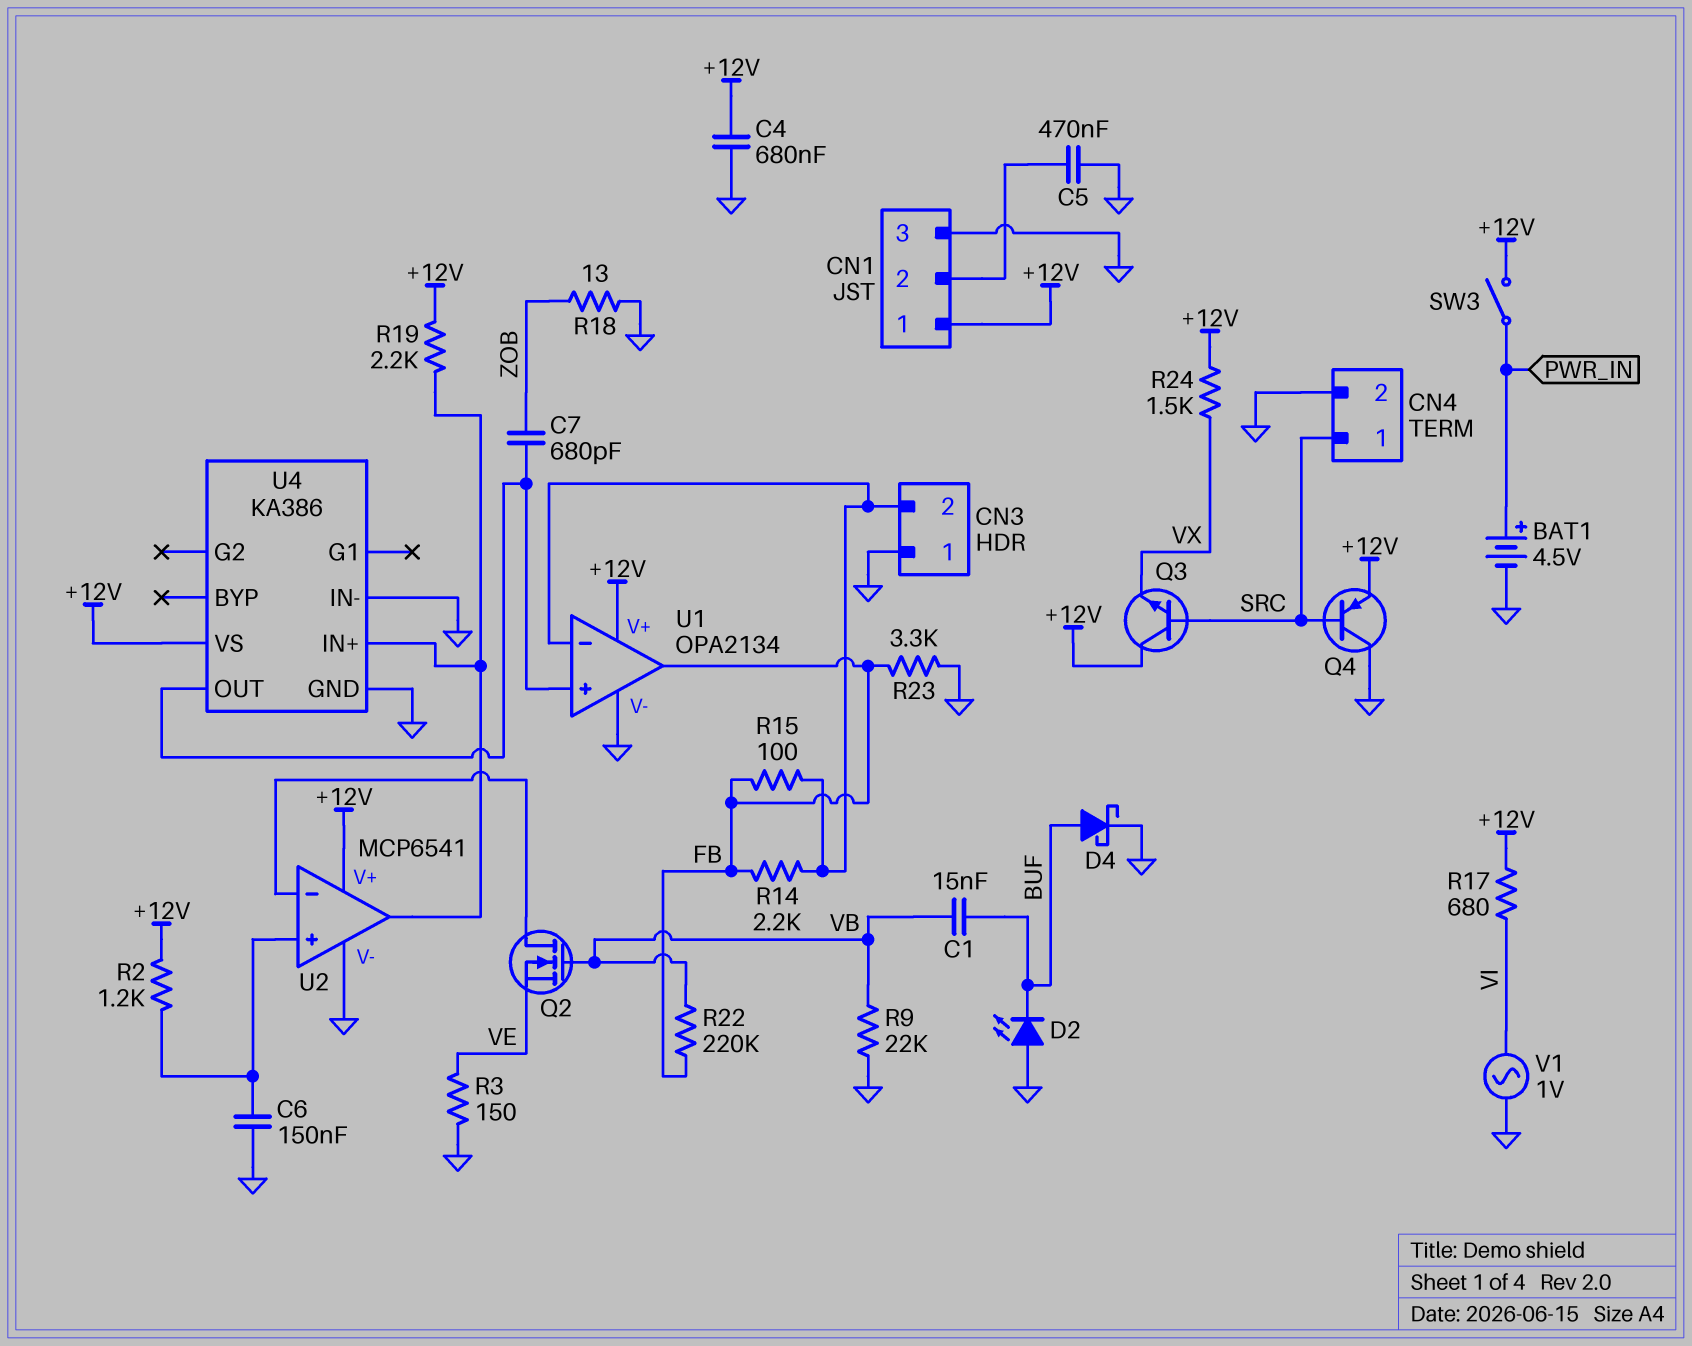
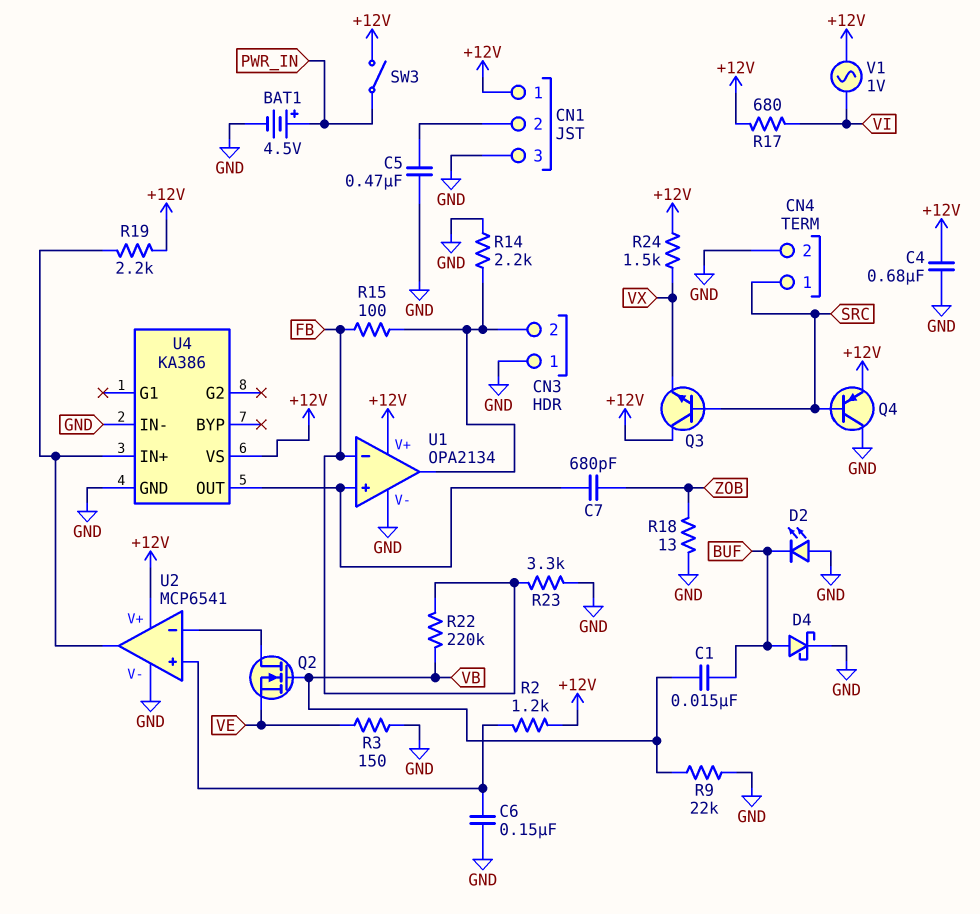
R14: 2.2k (CN3/2, FB) -> 2.2k (CN3/2, GND)
U1 pin in-: CN3/2 -> FB
U1 pin out: FB -> CN3/2
V1: AC 1V (GND, VI) -> AC 1V (+12V, VI)

